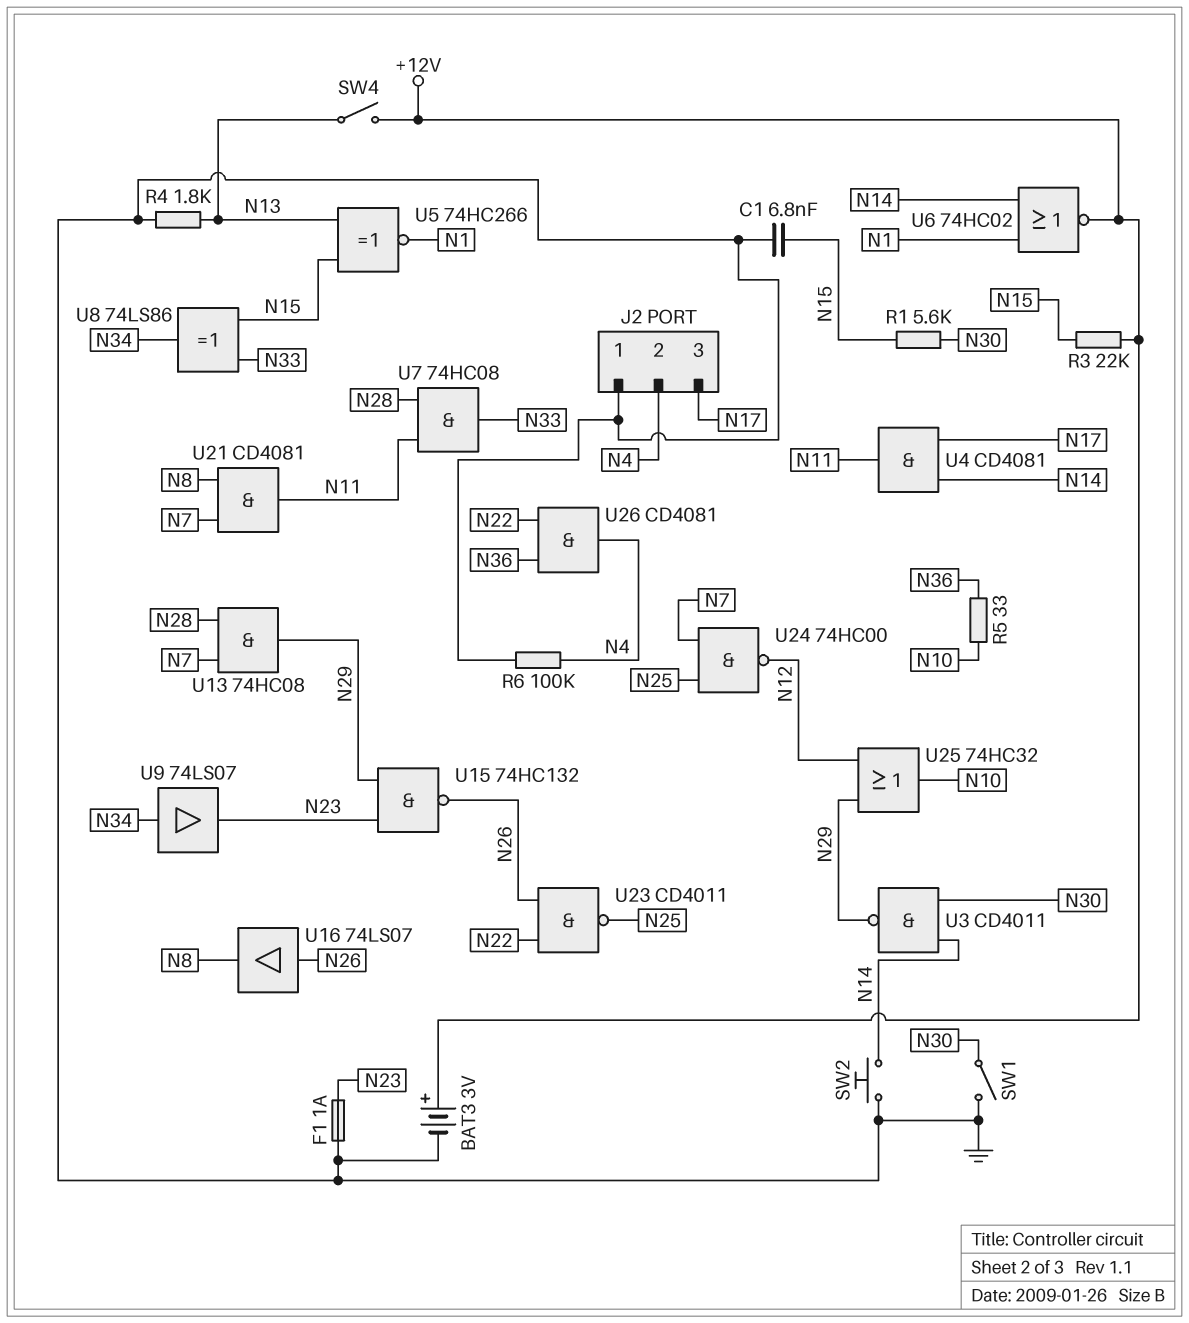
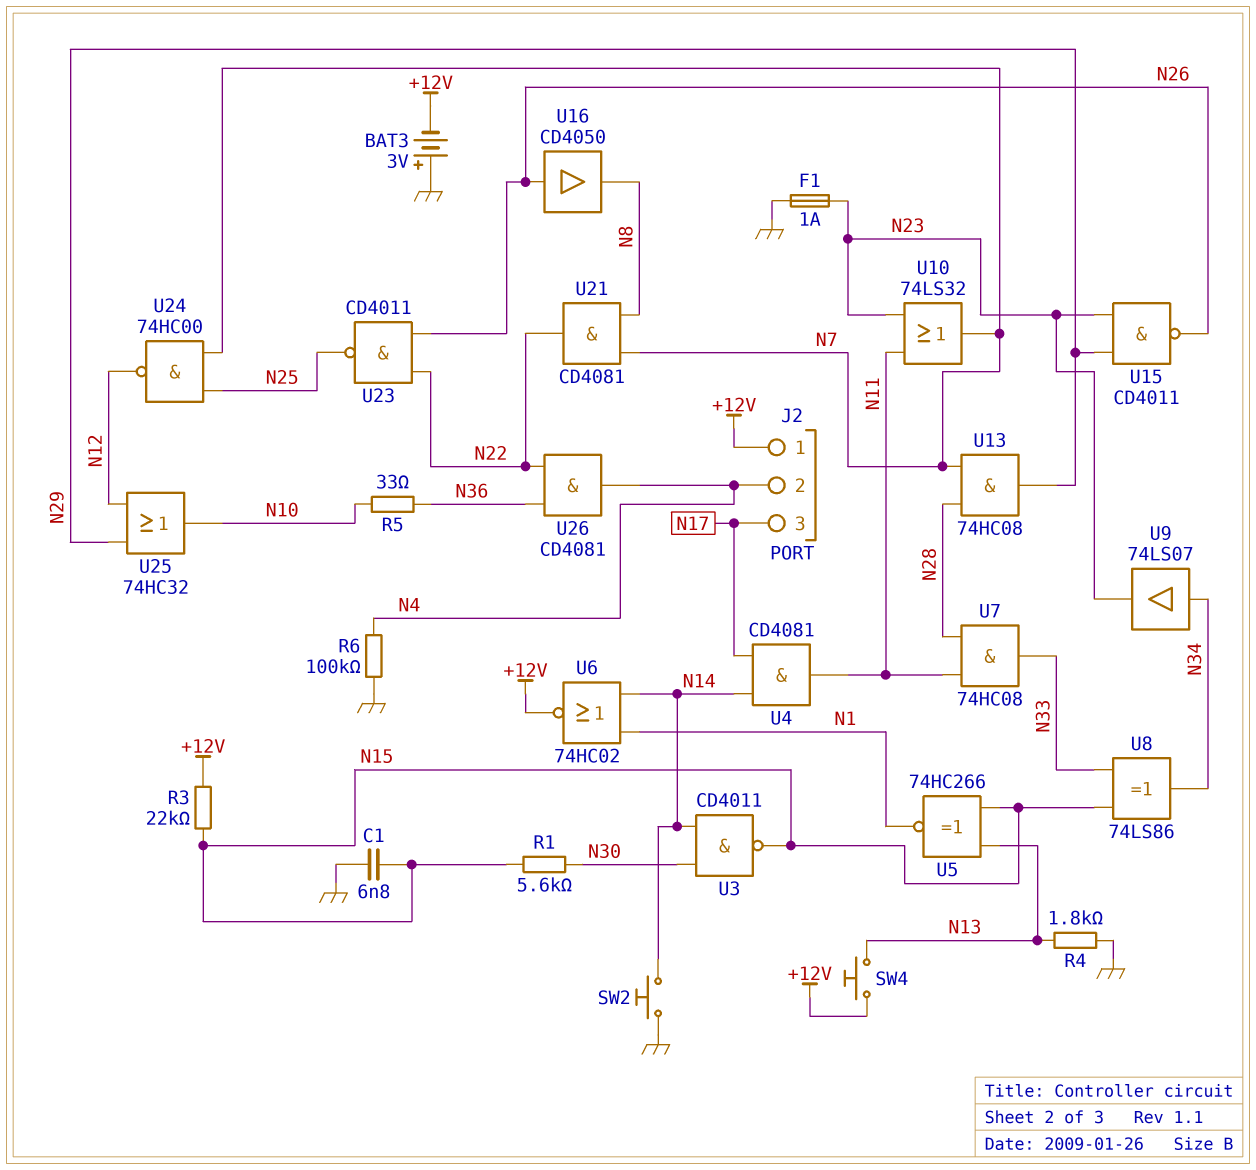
BAT3: 3V (plus +12V, minus GND) -> 3V (plus GND, minus +12V)
J2 pin 1: GND -> +12V
SW1: switch (GND, N30) -> none
SW4: switch (+12V, N13) -> button (+12V, N13)
U3: NAND CD4011 (in N14, in N30, out N29) -> NAND CD4011 (in N14, in N30, out N15)
U10: none -> OR 74LS32 (in N11, in N23, out N7)
U15: NAND 74HC132 (in N23, in N29, out N26) -> NAND CD4011 (in N23, in N29, out N26)
U16: buffer 74LS07 (in N26, out N8) -> buffer CD4050 (in N26, out N8)
U21: AND CD4081 (in N7, in N8, out N11) -> AND CD4081 (in N7, in N8, out N22)

